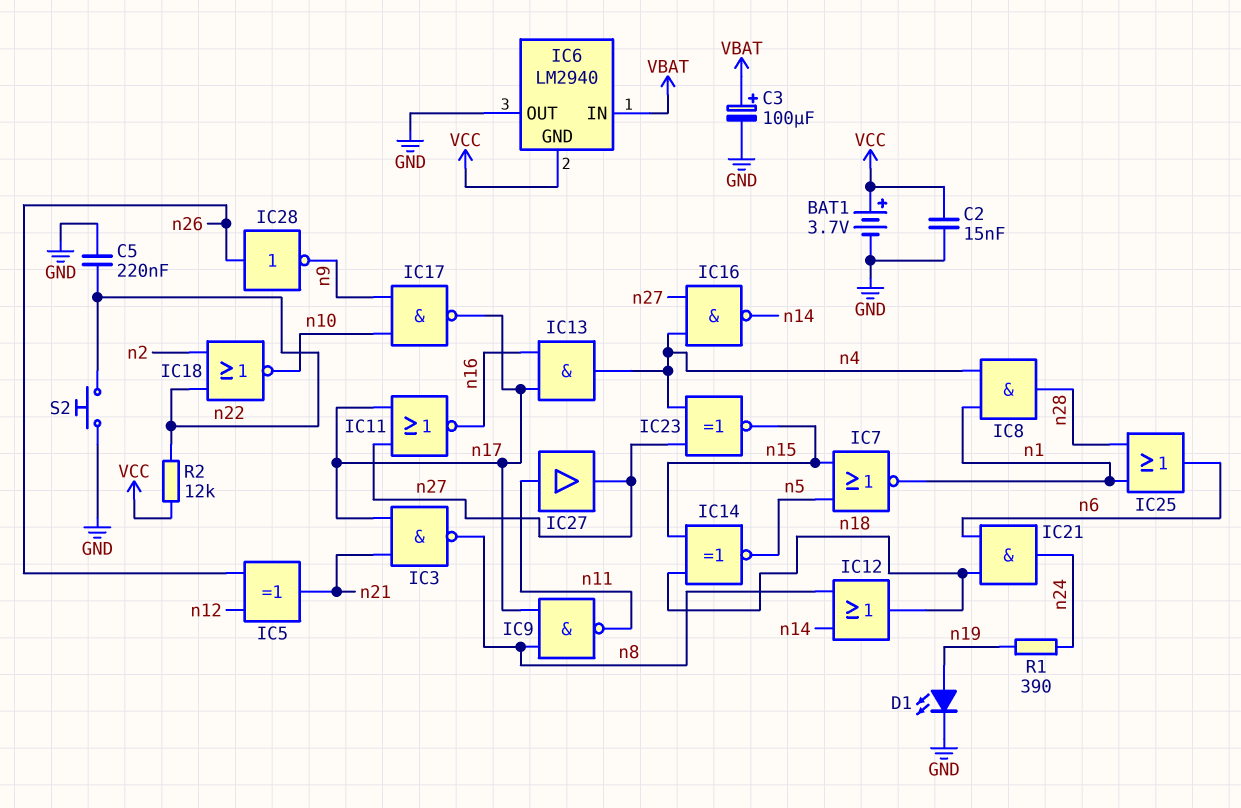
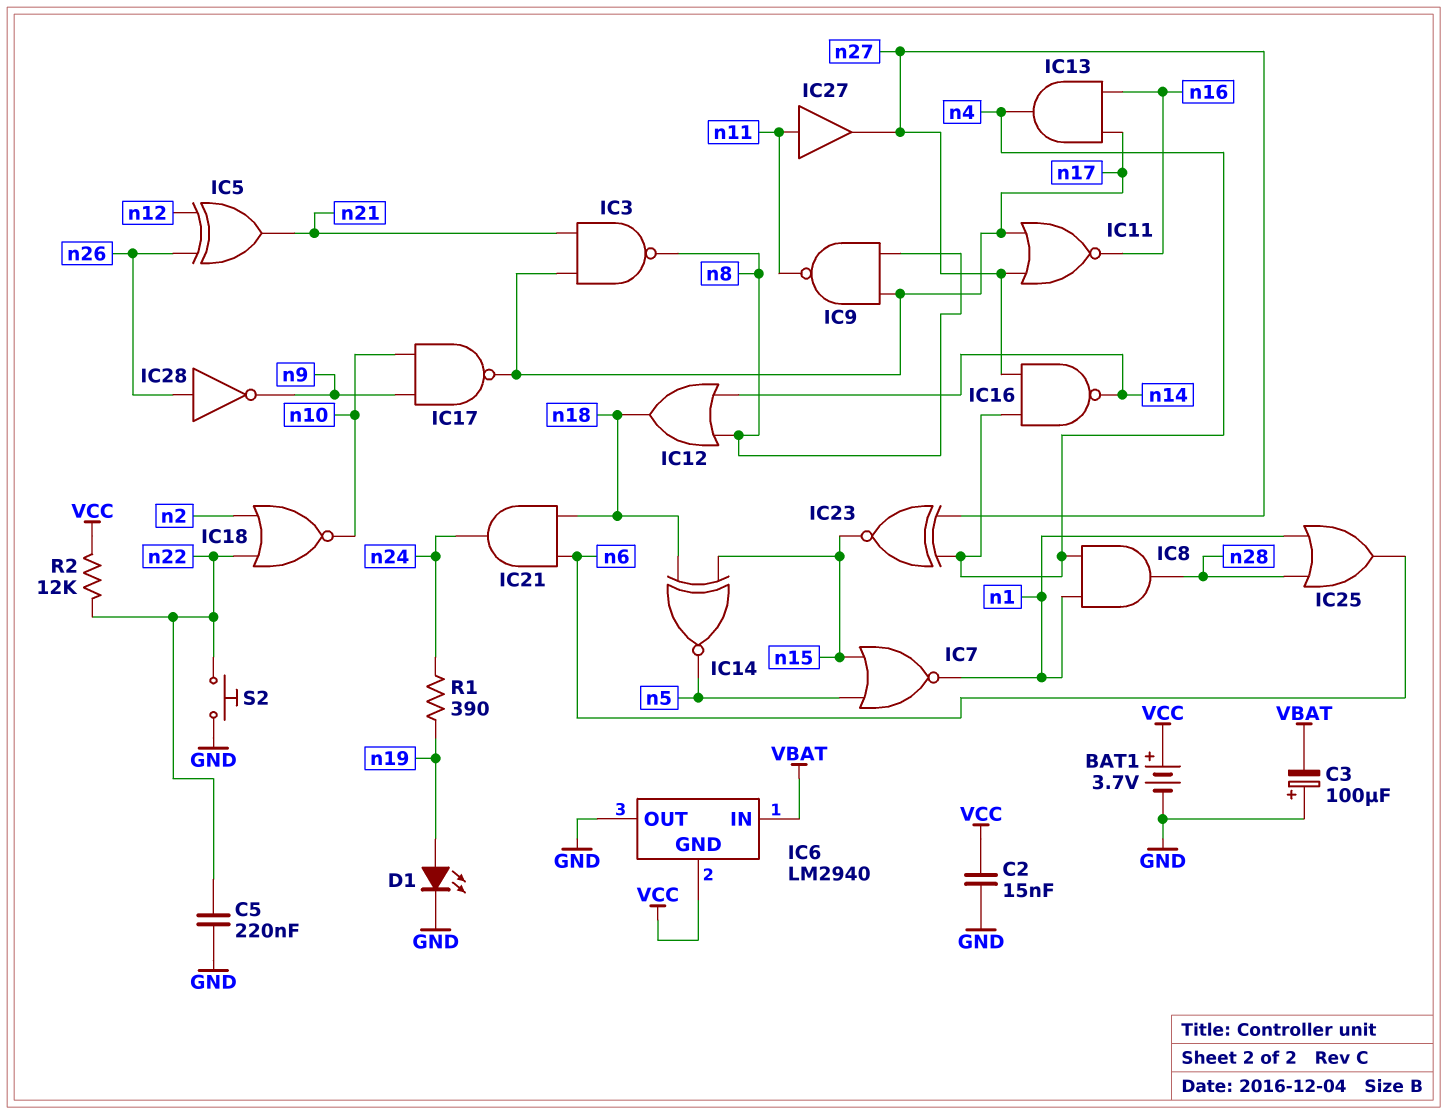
C3: 100uF (plus VBAT, minus GND) -> 100uF (plus GND, minus VBAT)

